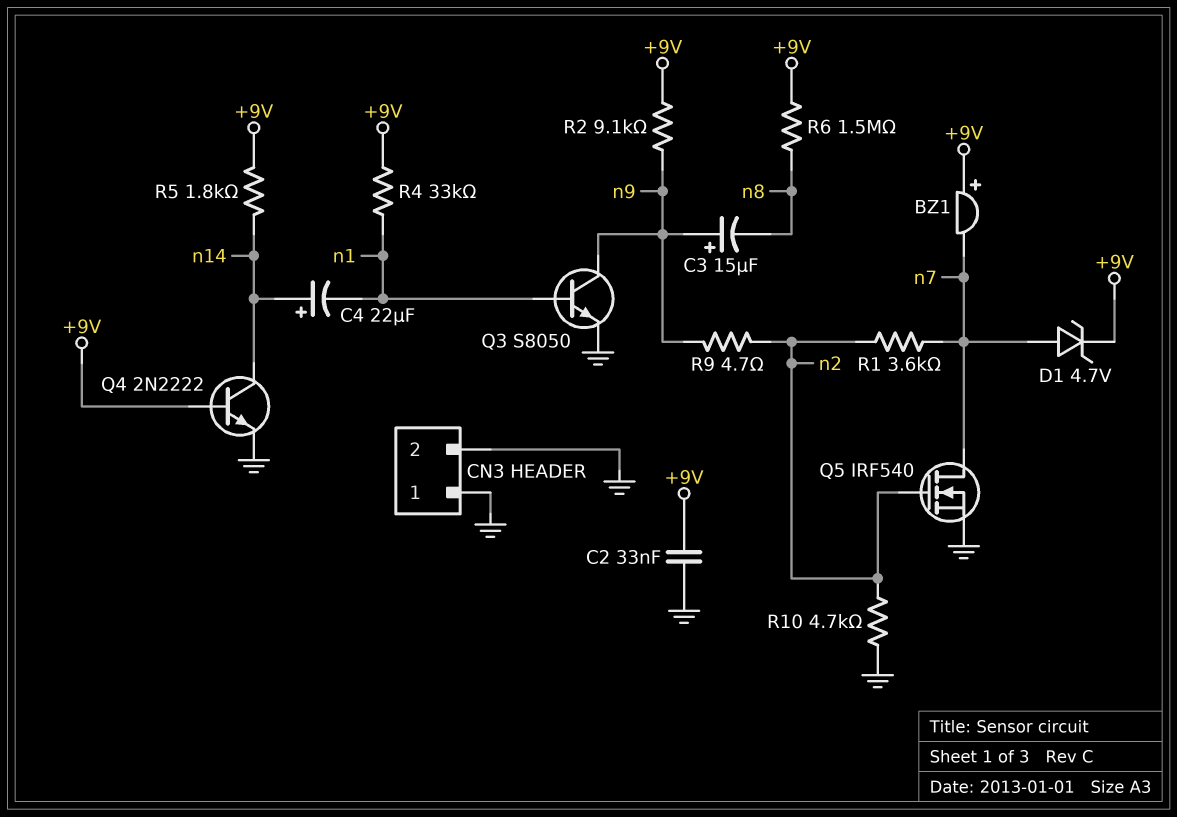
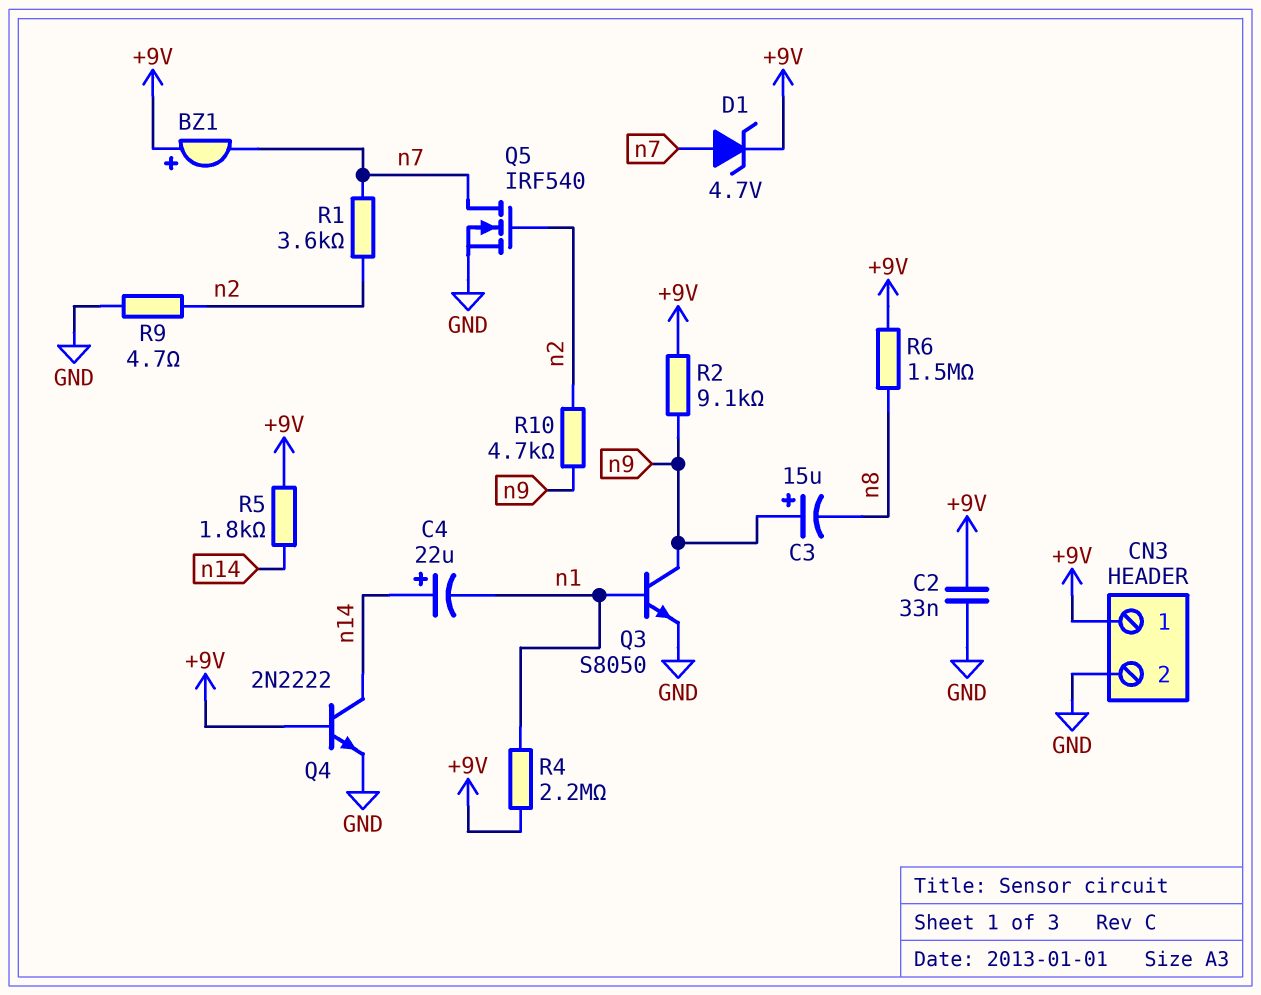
CN3 pin 1: GND -> +9V
R4: 33k (+9V, n1) -> 2.2M (+9V, n1)
R9: 4.7 (n2, n9) -> 4.7 (GND, n2)
R10: 4.7k (GND, n2) -> 4.7k (n2, n9)

